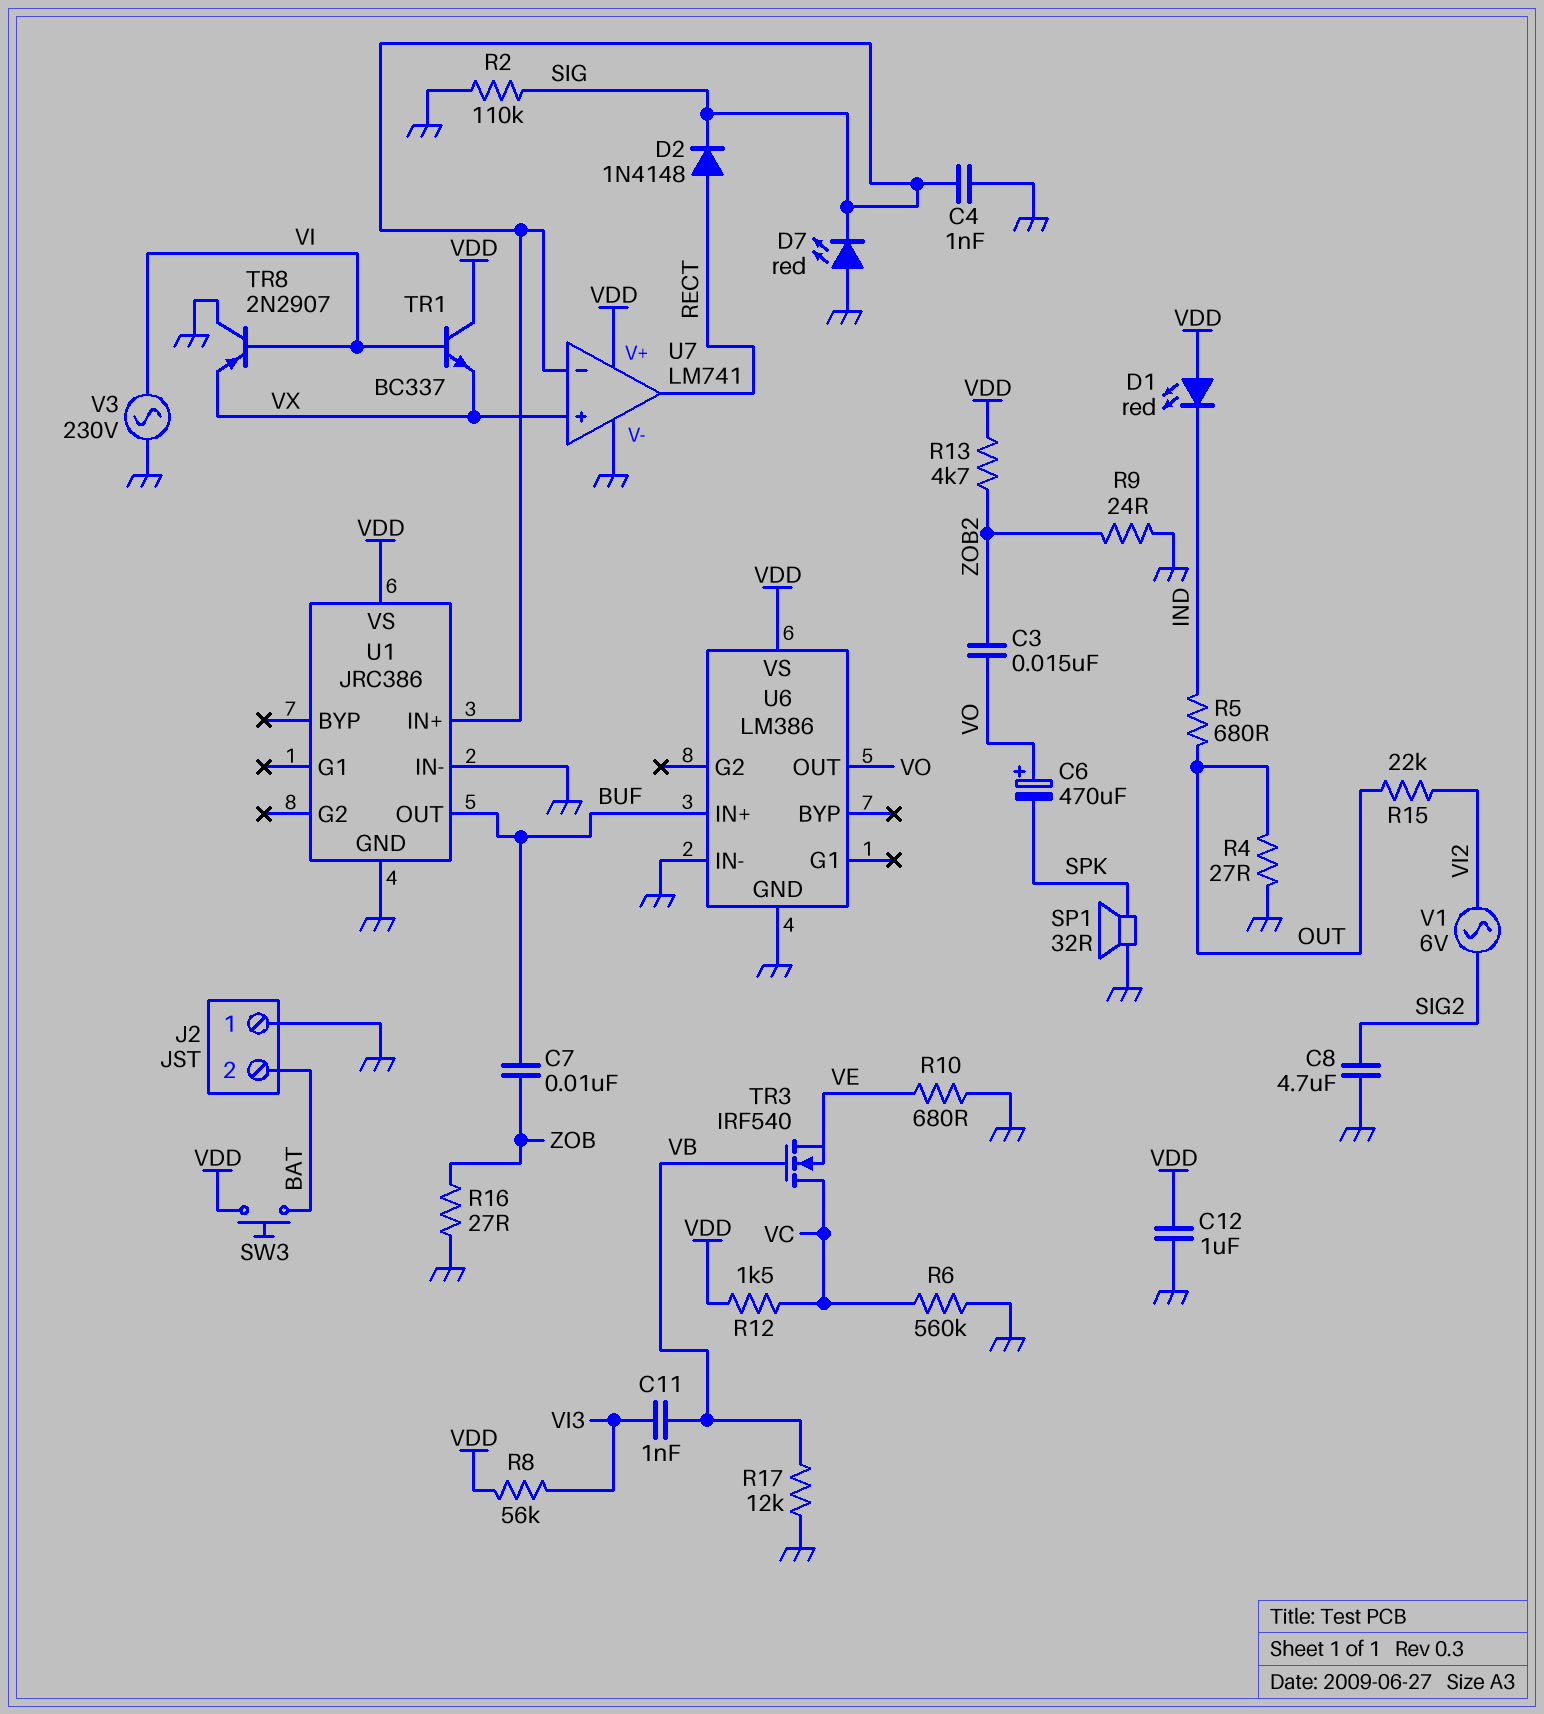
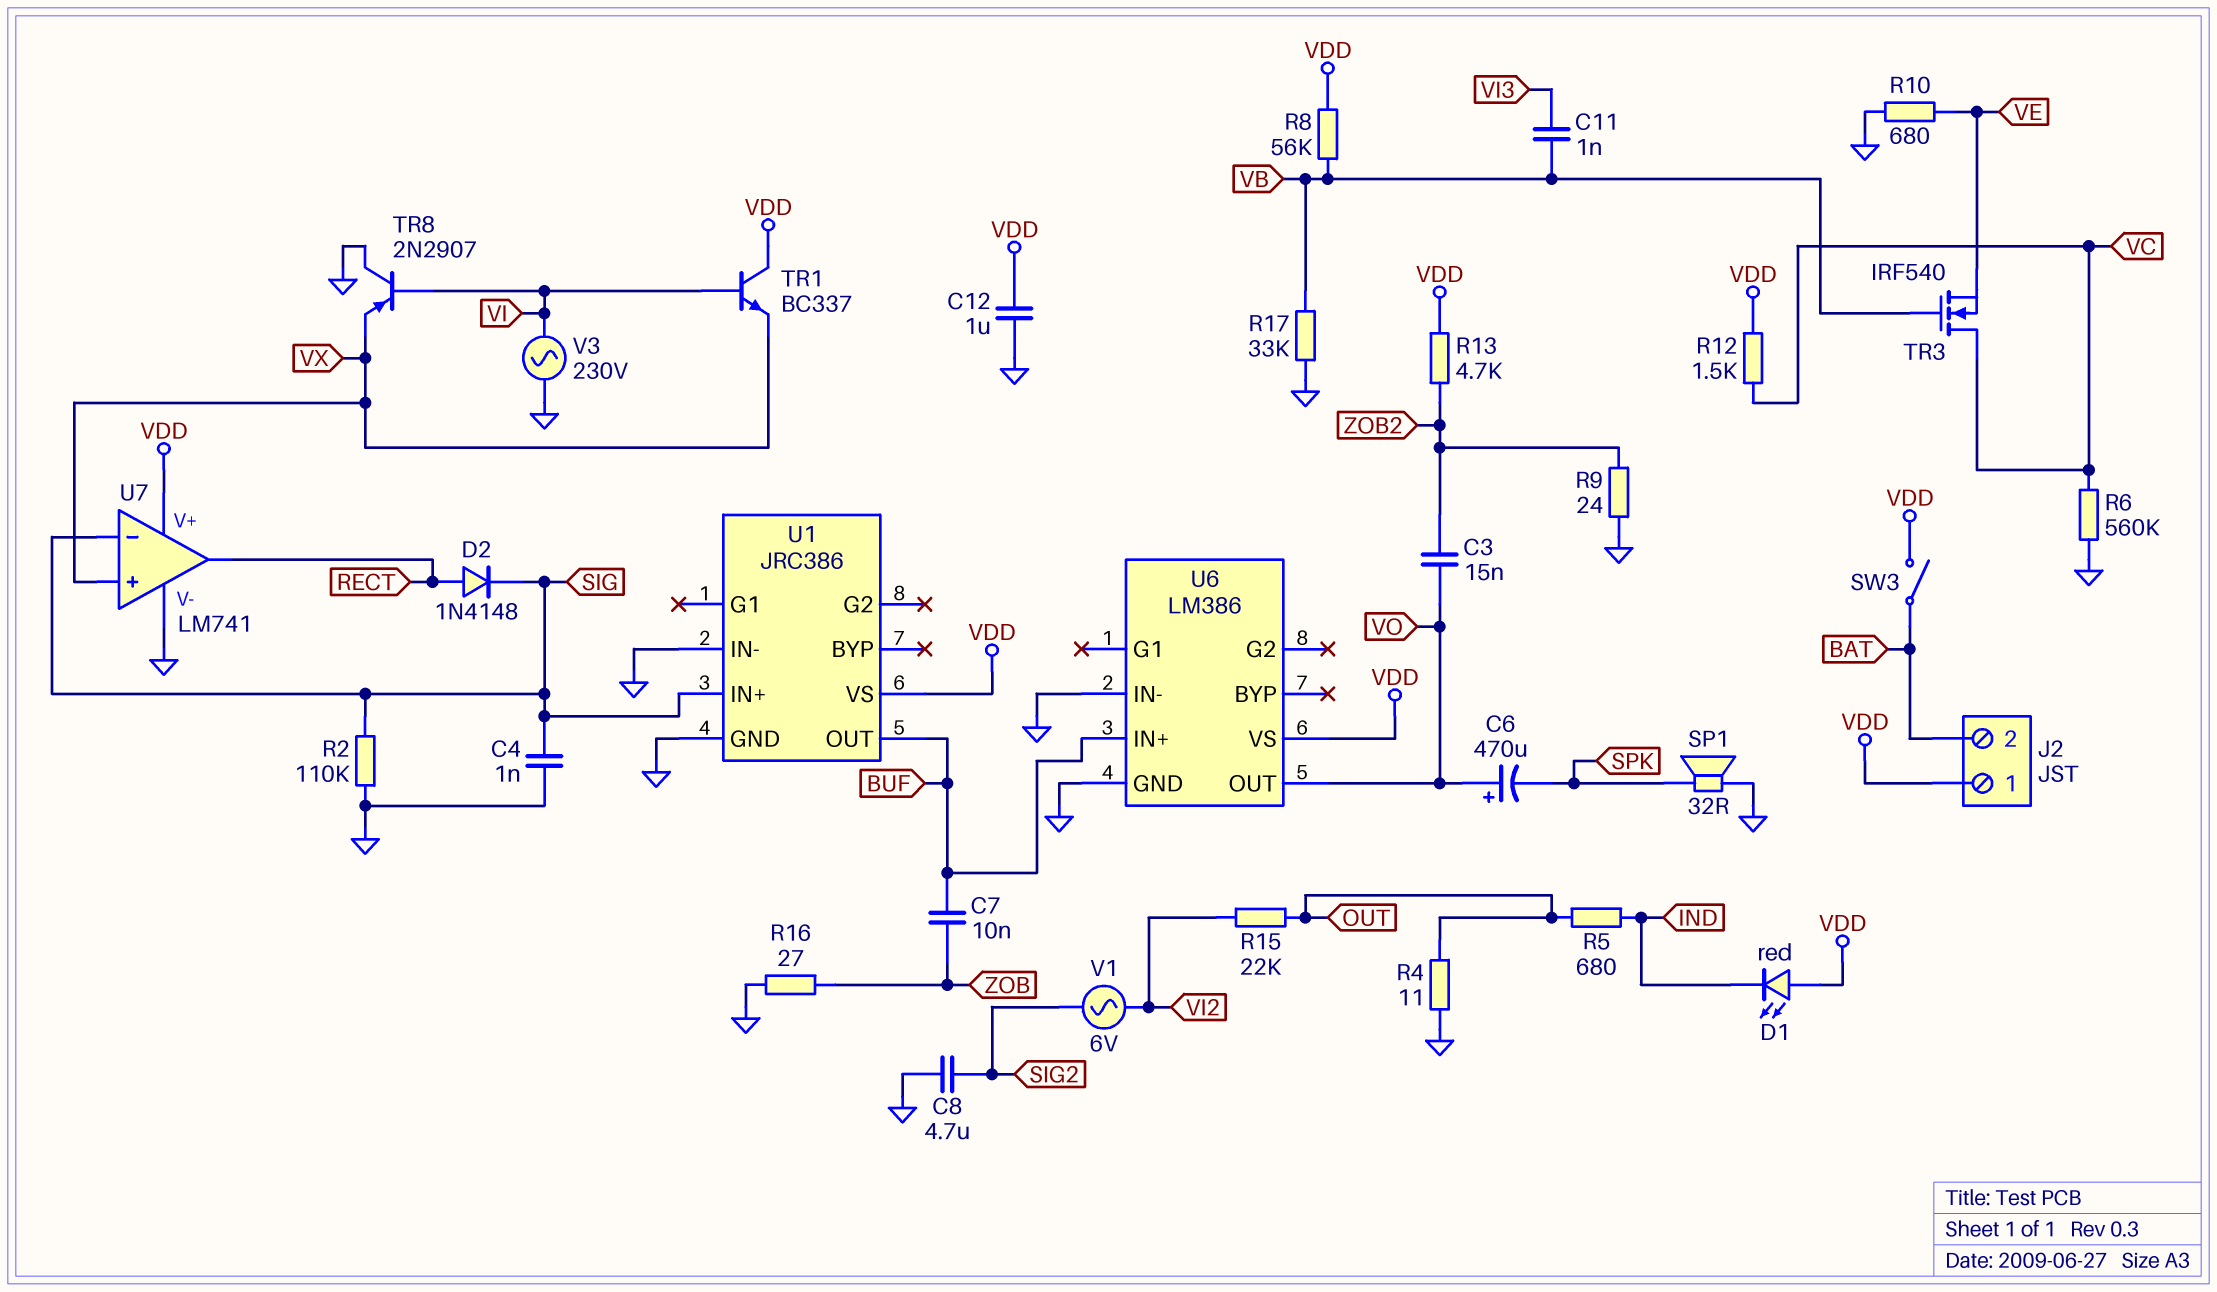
D7: LED red (A GND, K SIG) -> none
J2 pin 1: GND -> VDD
R4: 27 (GND, OUT) -> 11 (GND, OUT)
R8: 56k (VDD, VI3) -> 56k (VB, VDD)
R17: 12k (GND, VB) -> 33k (GND, VB)
SW3: button (BAT, VDD) -> switch (BAT, VDD)

